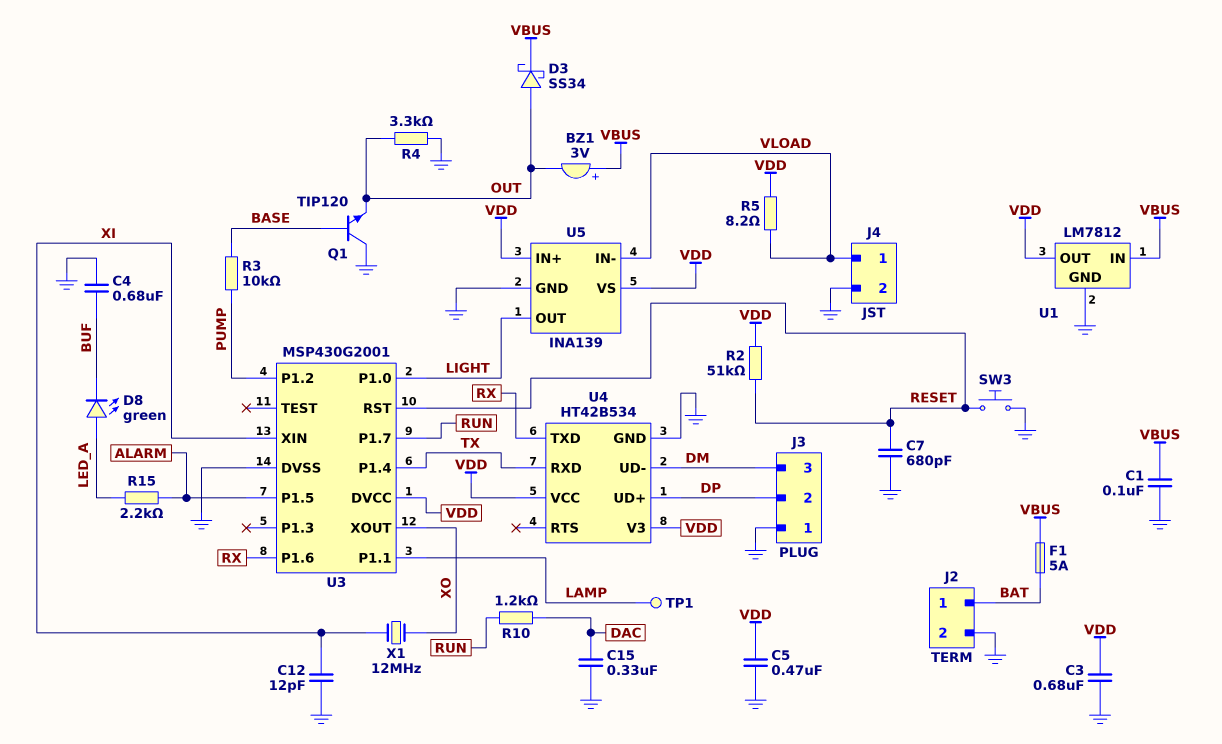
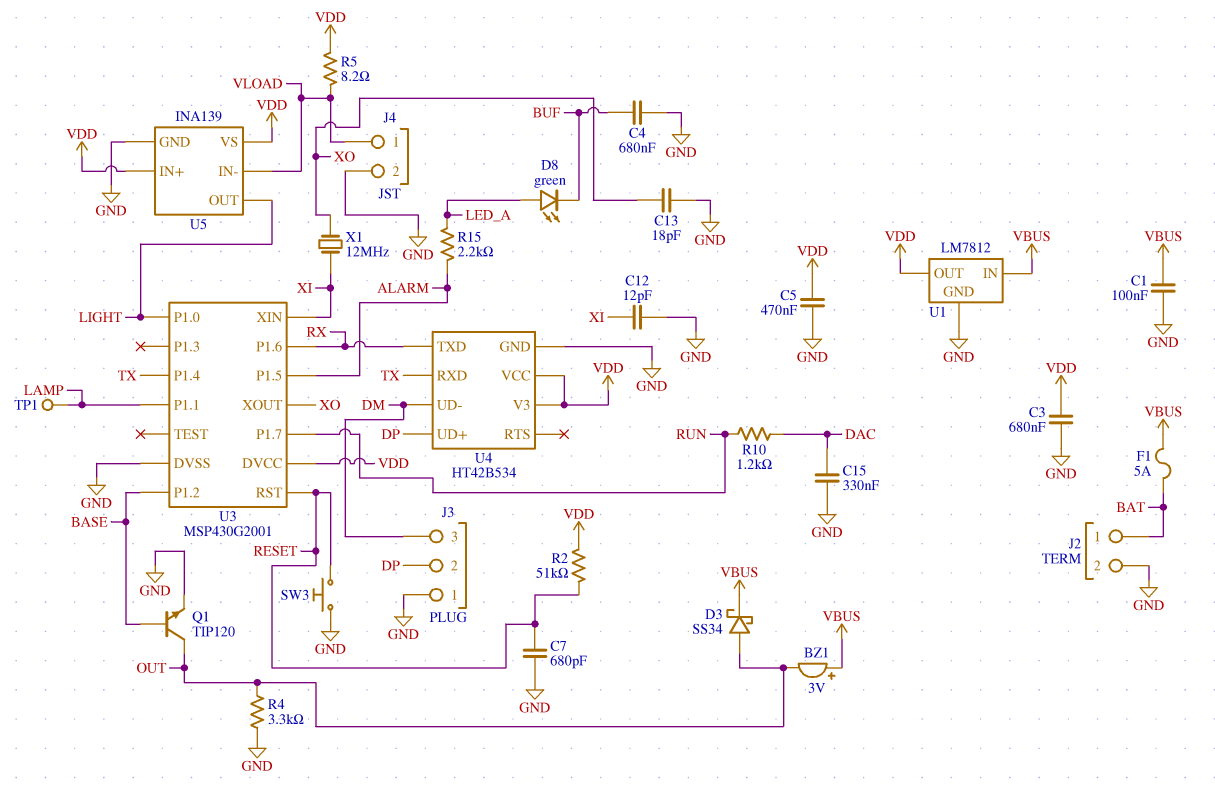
C13: none -> 18pF (GND, XO)
Q1: NPN TIP120 (B BASE, C GND, E OUT) -> NPN TIP120 (B BASE, C OUT, E GND)
R3: 10k (BASE, PUMP) -> none
U3 pin P1.2: PUMP -> BASE

